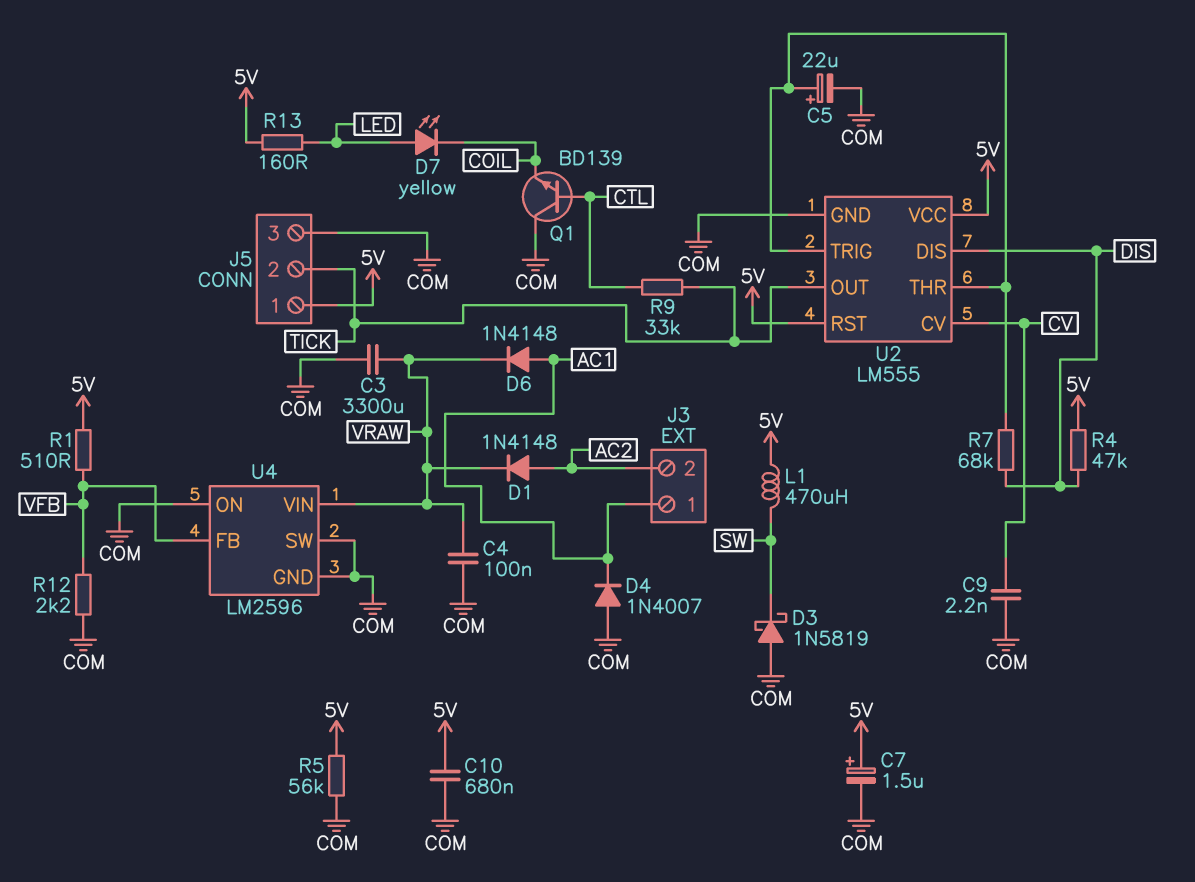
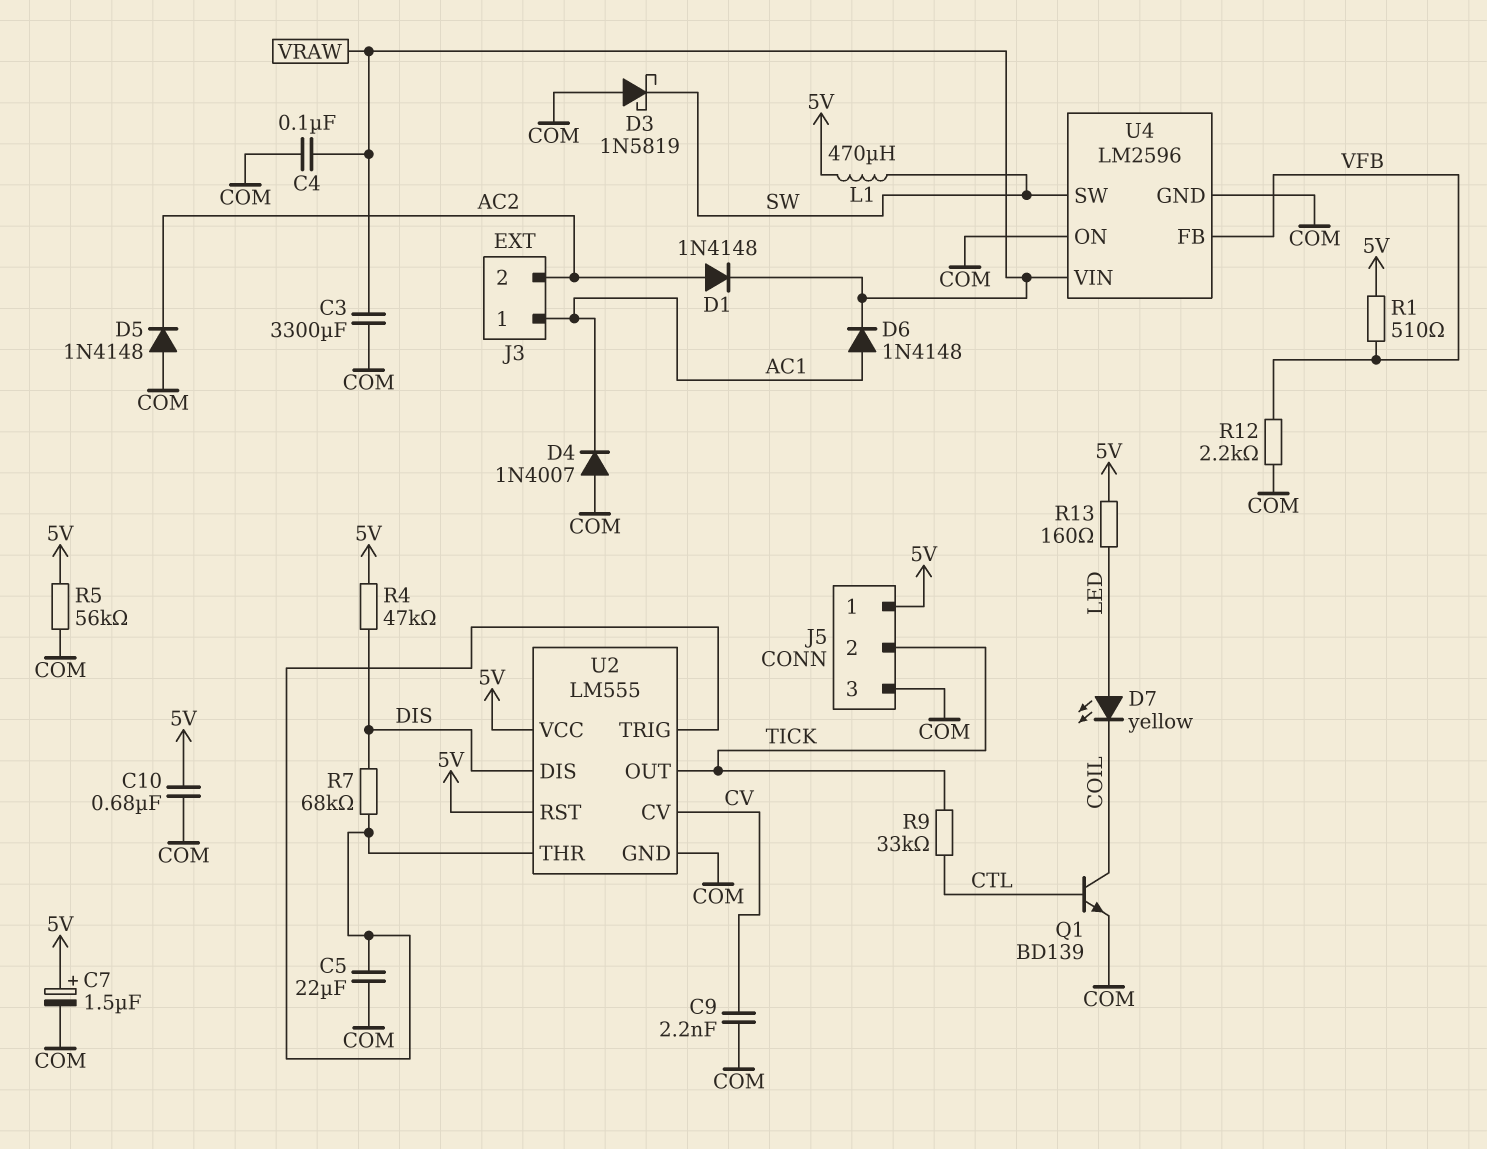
C5: 22uF (plus U2/THR, minus COM) -> 22uF (COM, U2/THR)
D5: none -> diode 1N4148 (A COM, K AC2)
Q1: NPN BD139 (B CTL, C COM, E COIL) -> NPN BD139 (B CTL, C COIL, E COM)
U4 pin SW: COM -> SW

